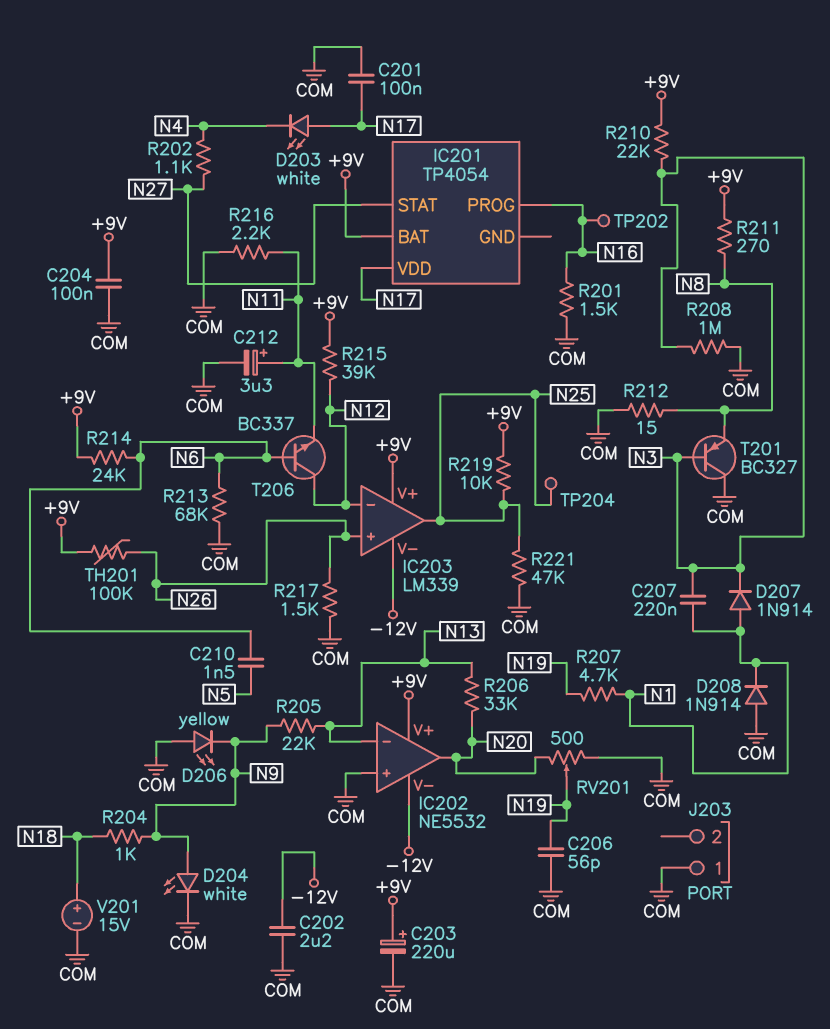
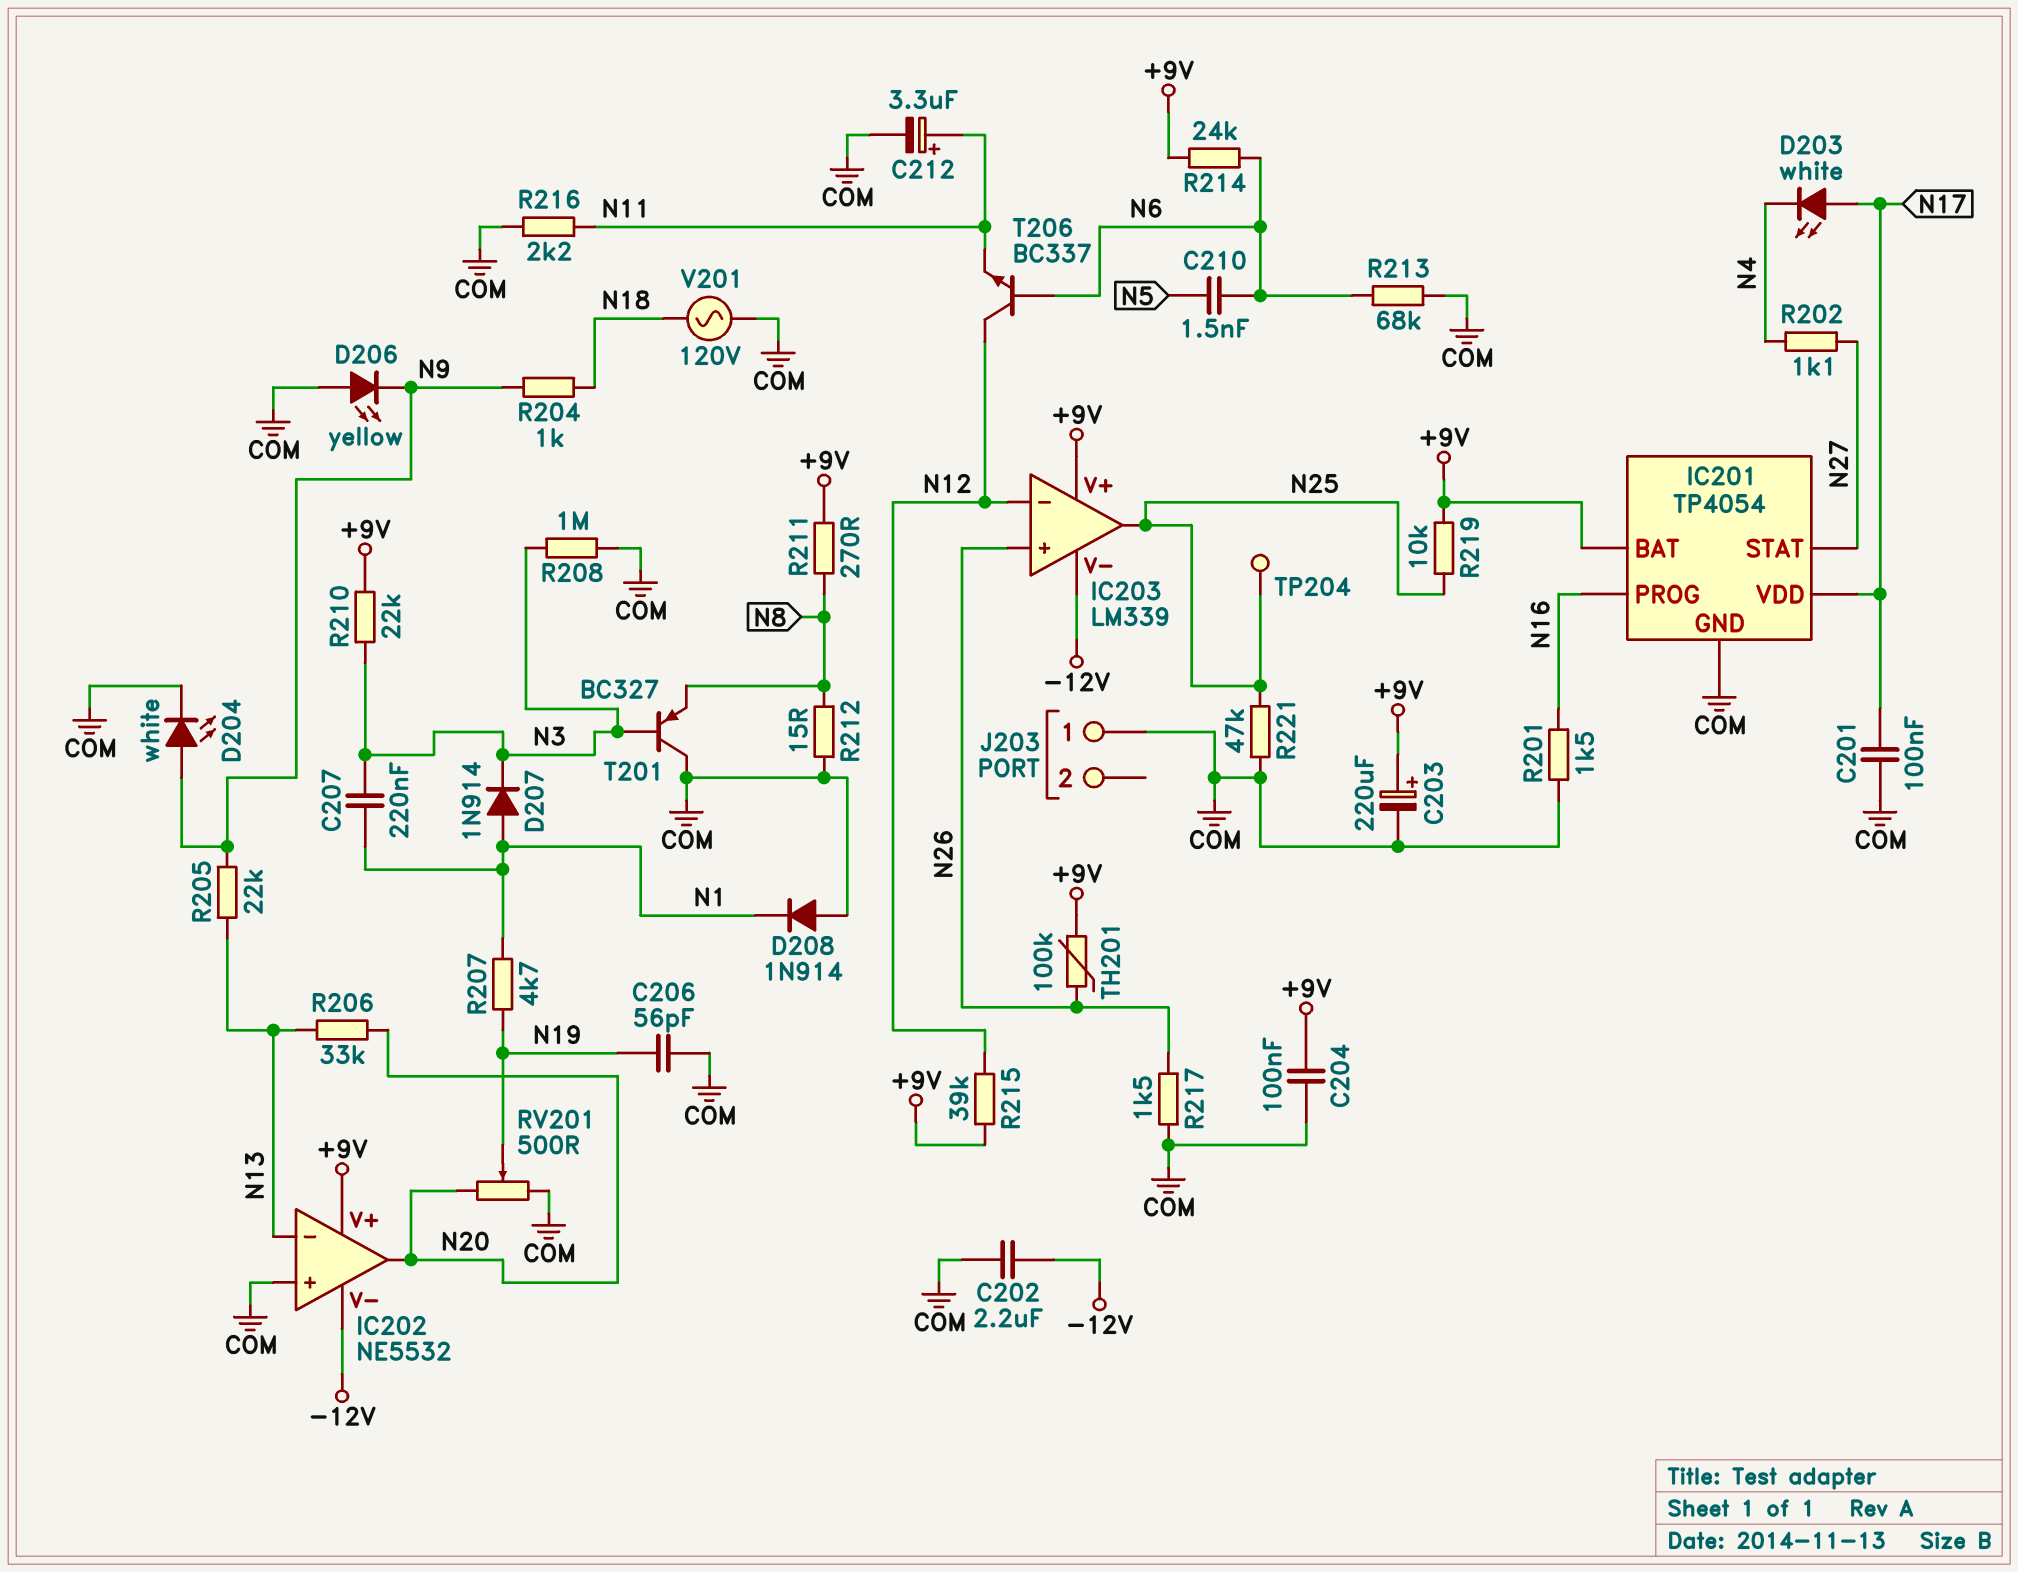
IC201 pin GND: none -> COM
TP202: test point (N16) -> none
V201: 15V (plus N18, minus COM) -> AC 120V (COM, N18)

